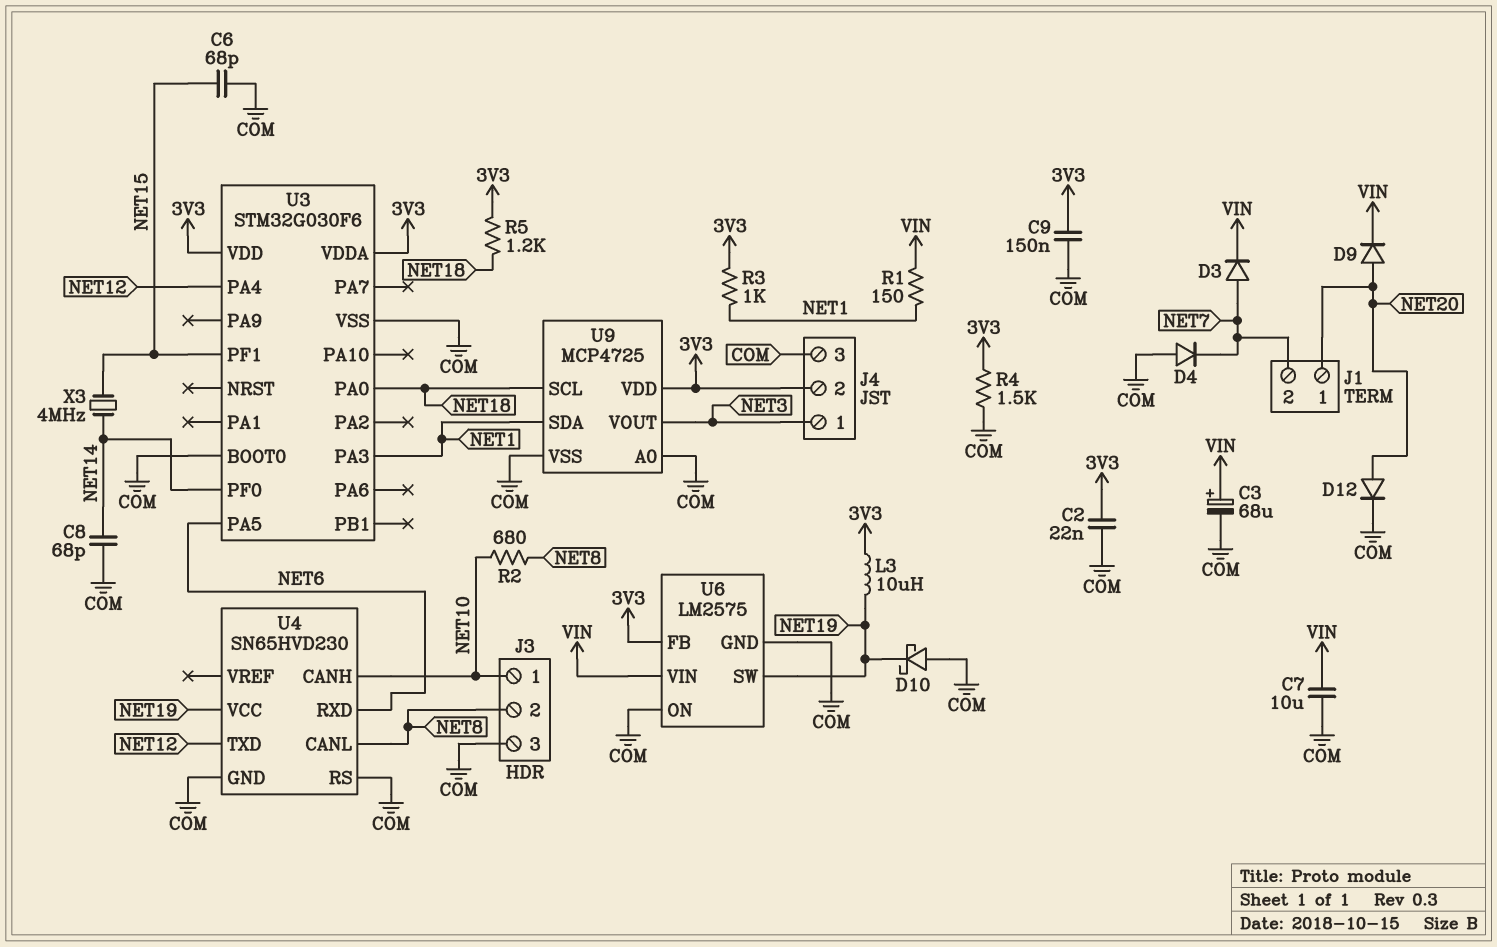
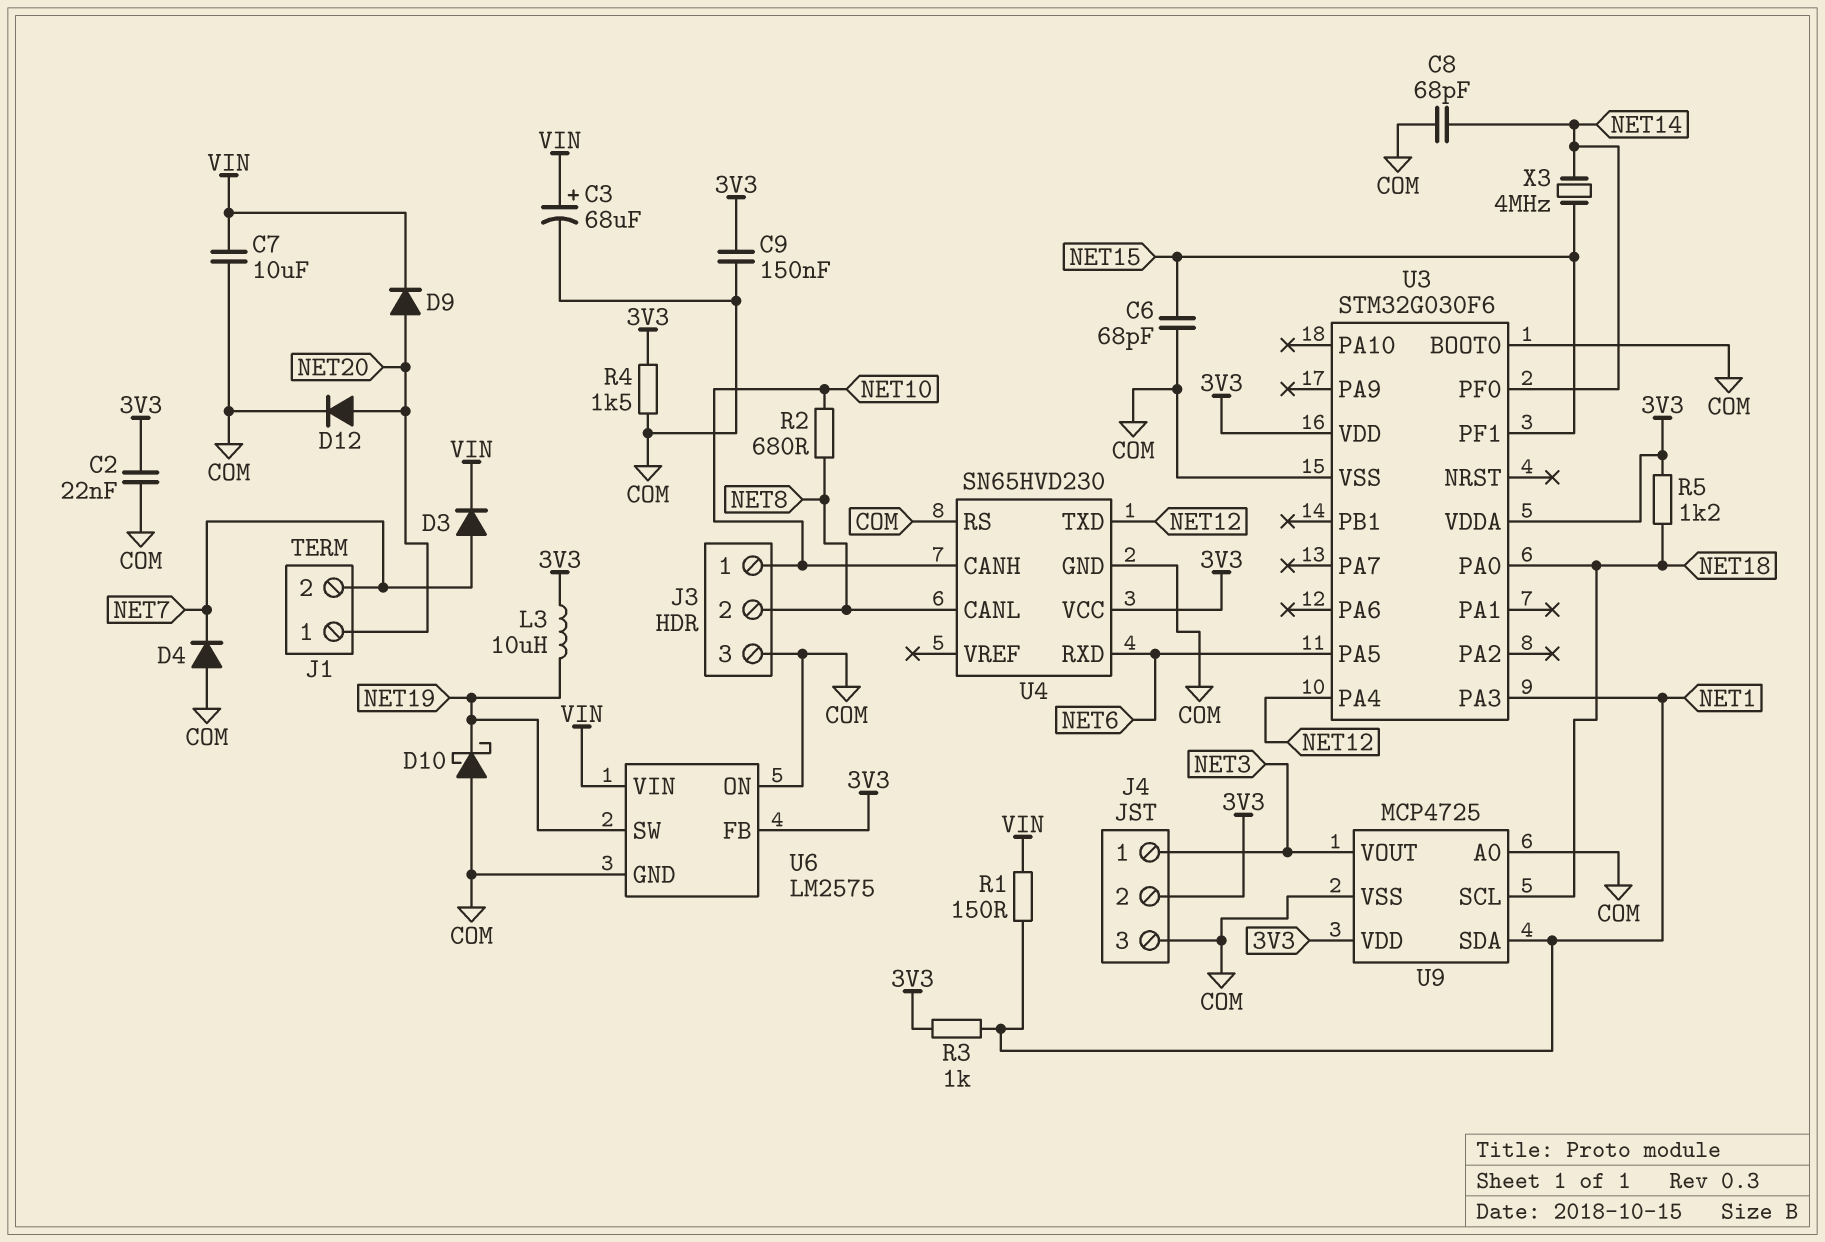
U4 pin VCC: NET19 -> 3V3

